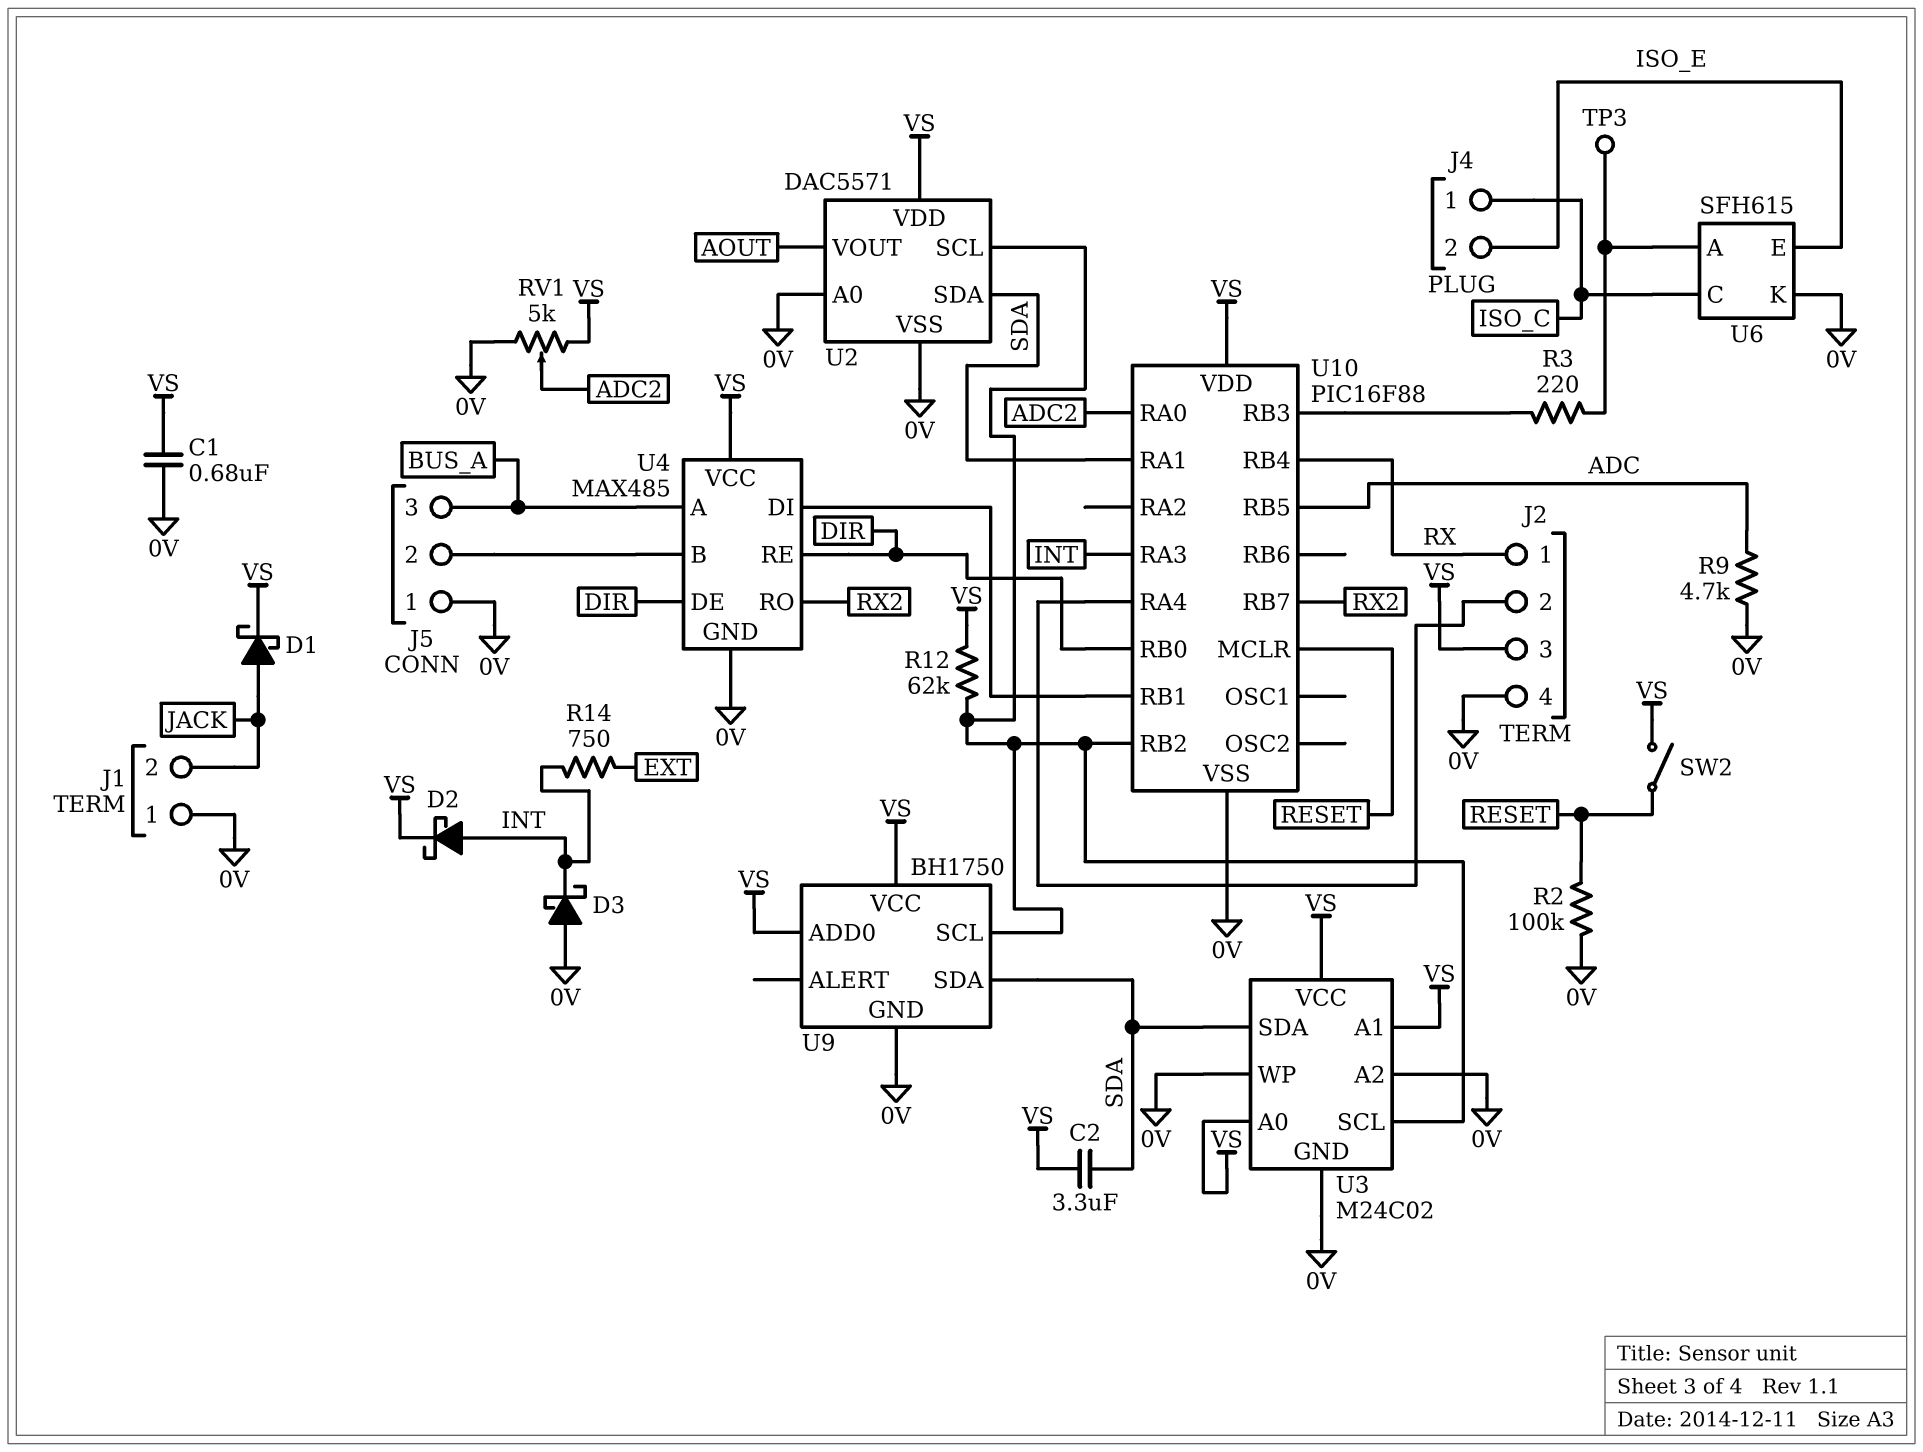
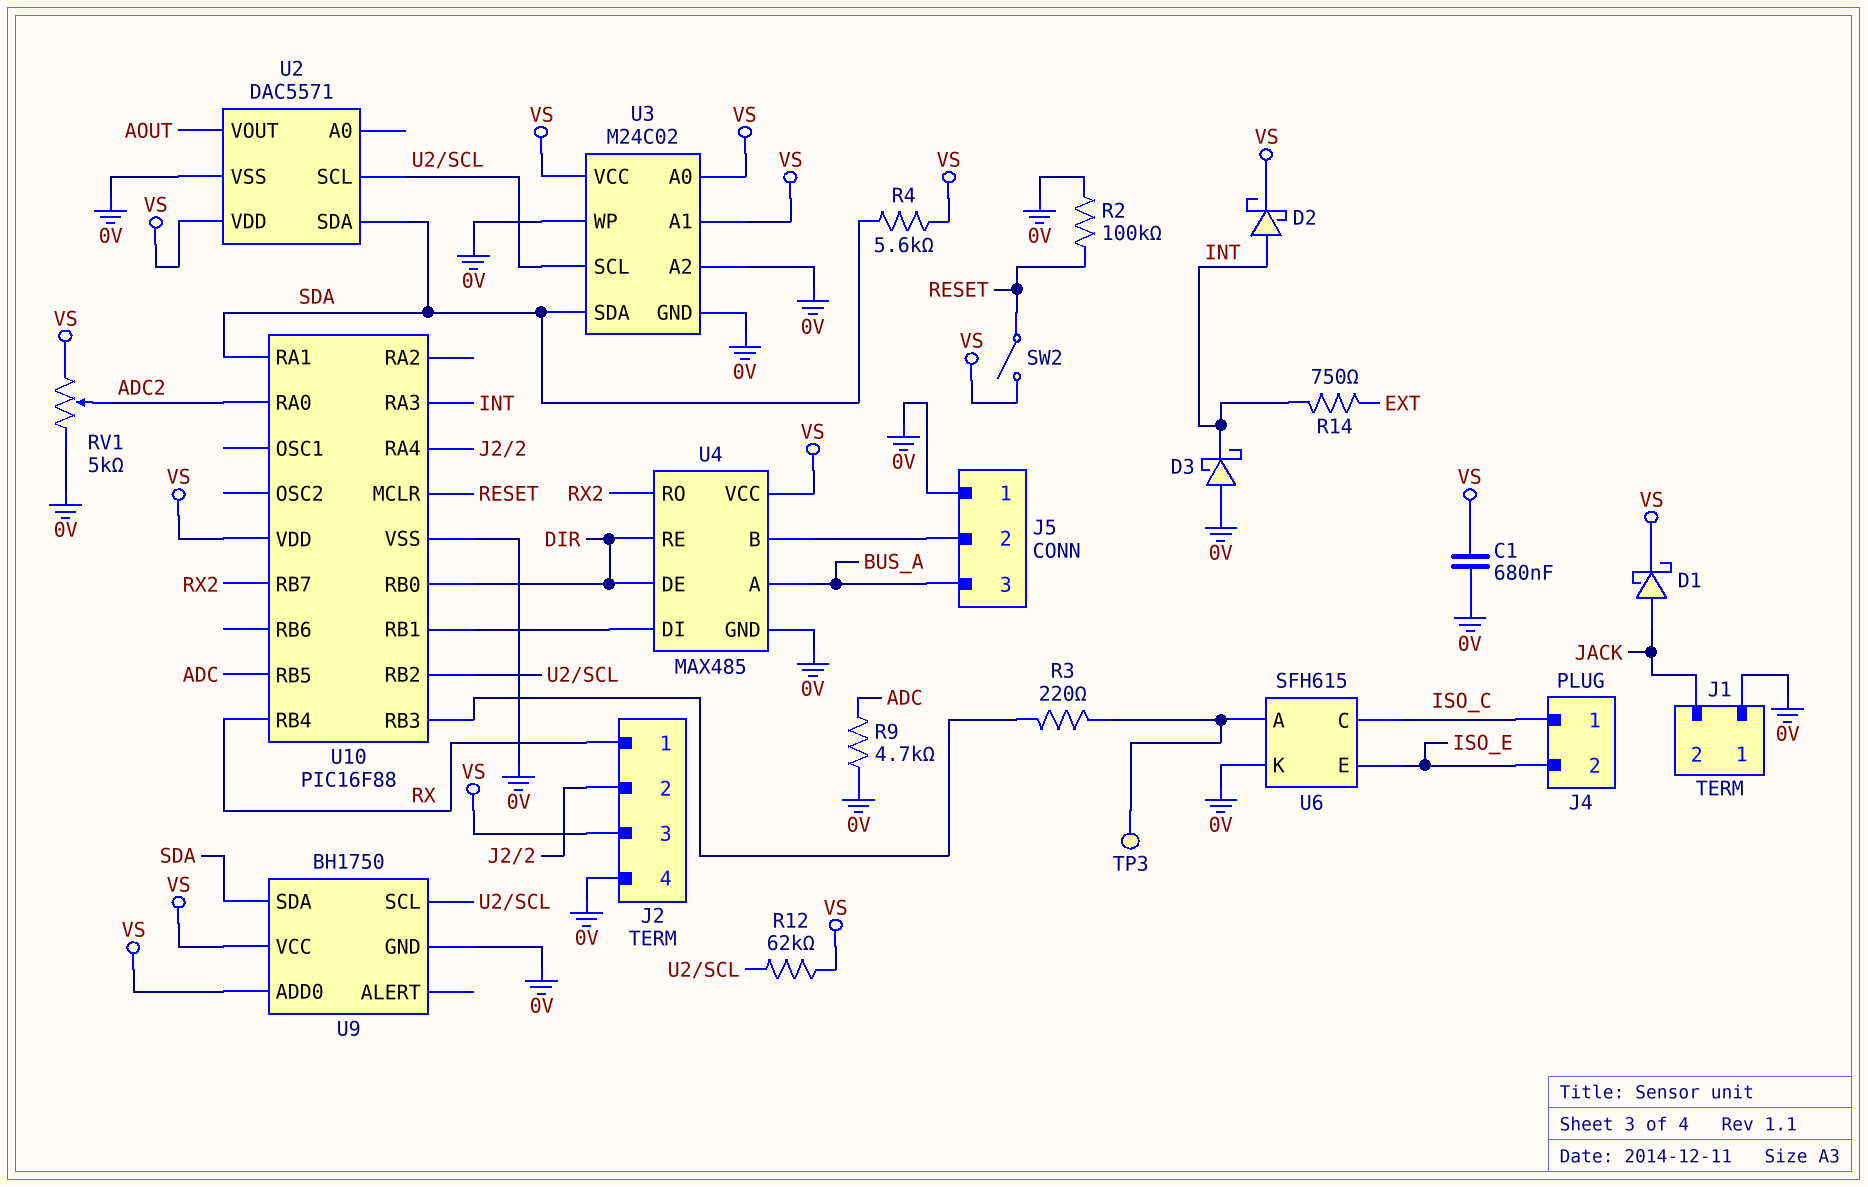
C2: 3.3uF (SDA, VS) -> none
R4: none -> 5.6k (SDA, VS)
U2 pin A0: 0V -> none

